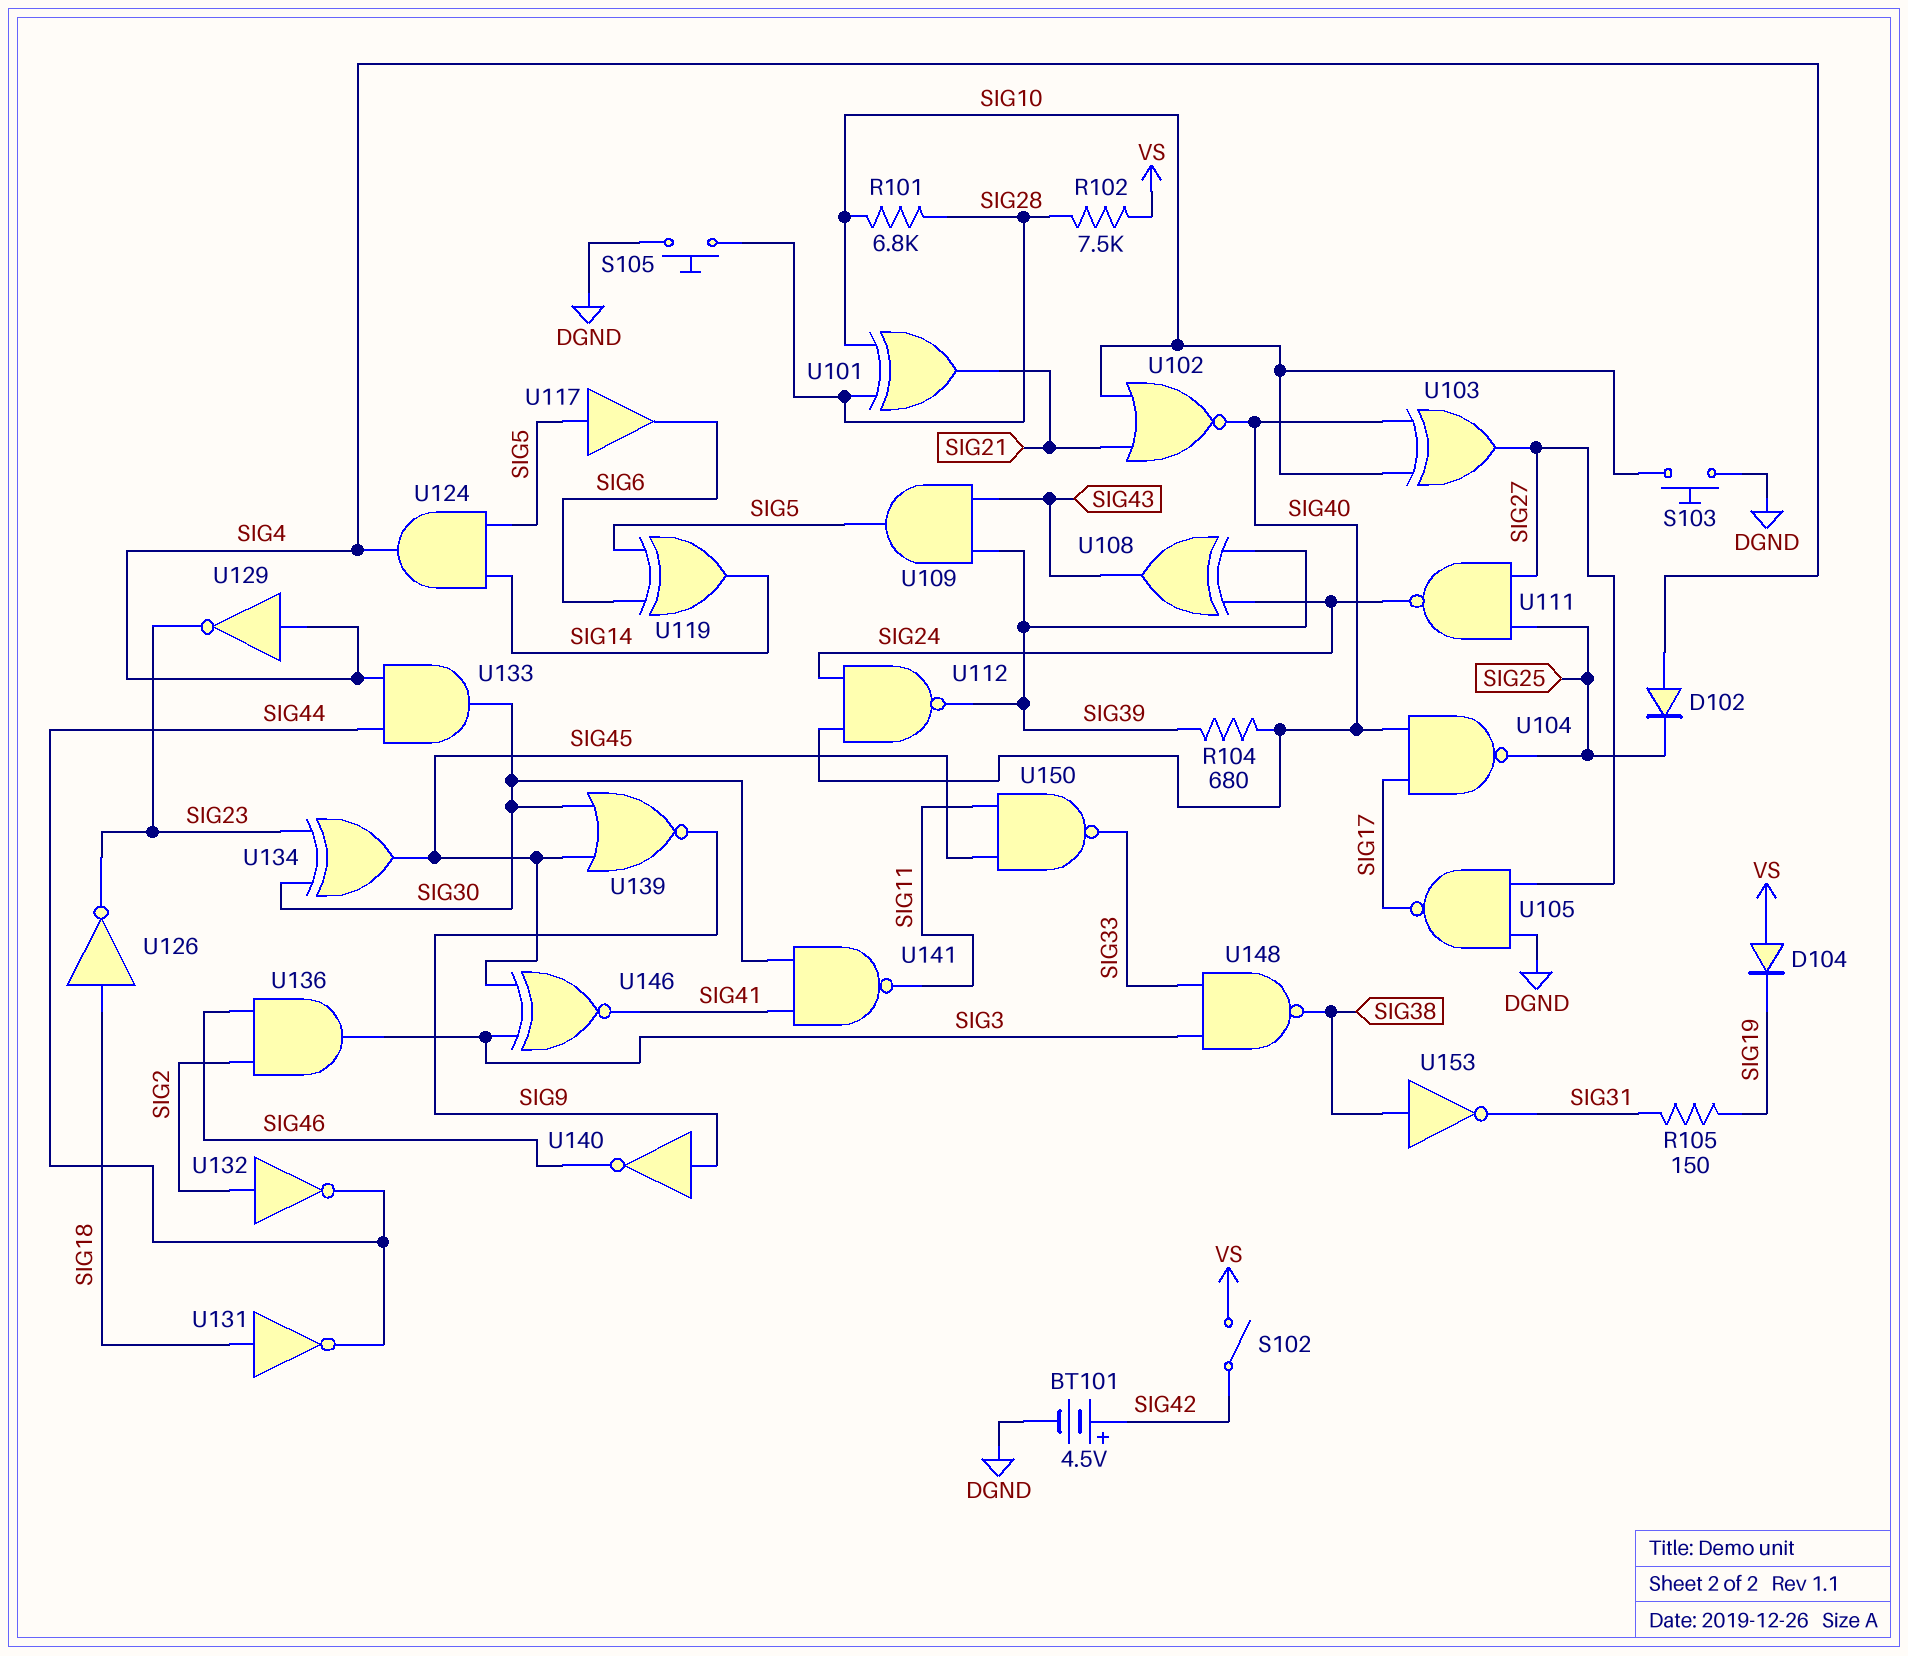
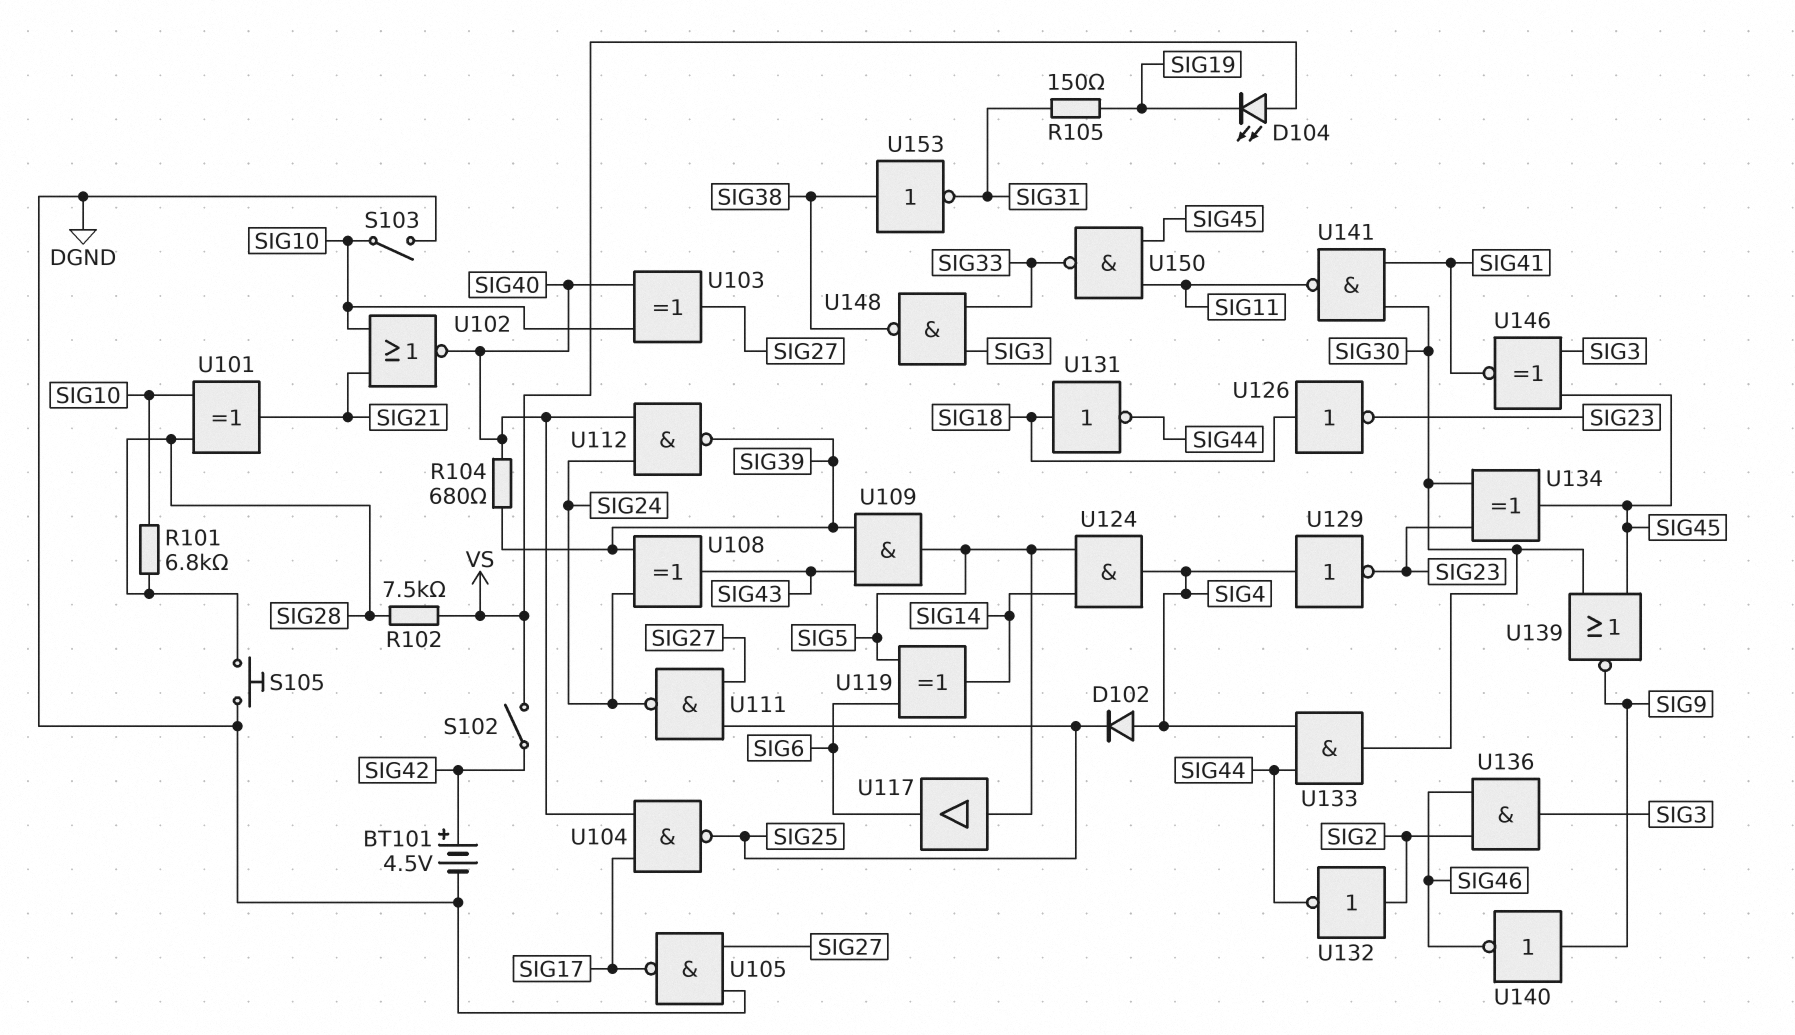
D104: diode (A VS, K SIG19) -> LED (A VS, K SIG19)
S103: button (DGND, SIG10) -> switch (DGND, SIG10)

